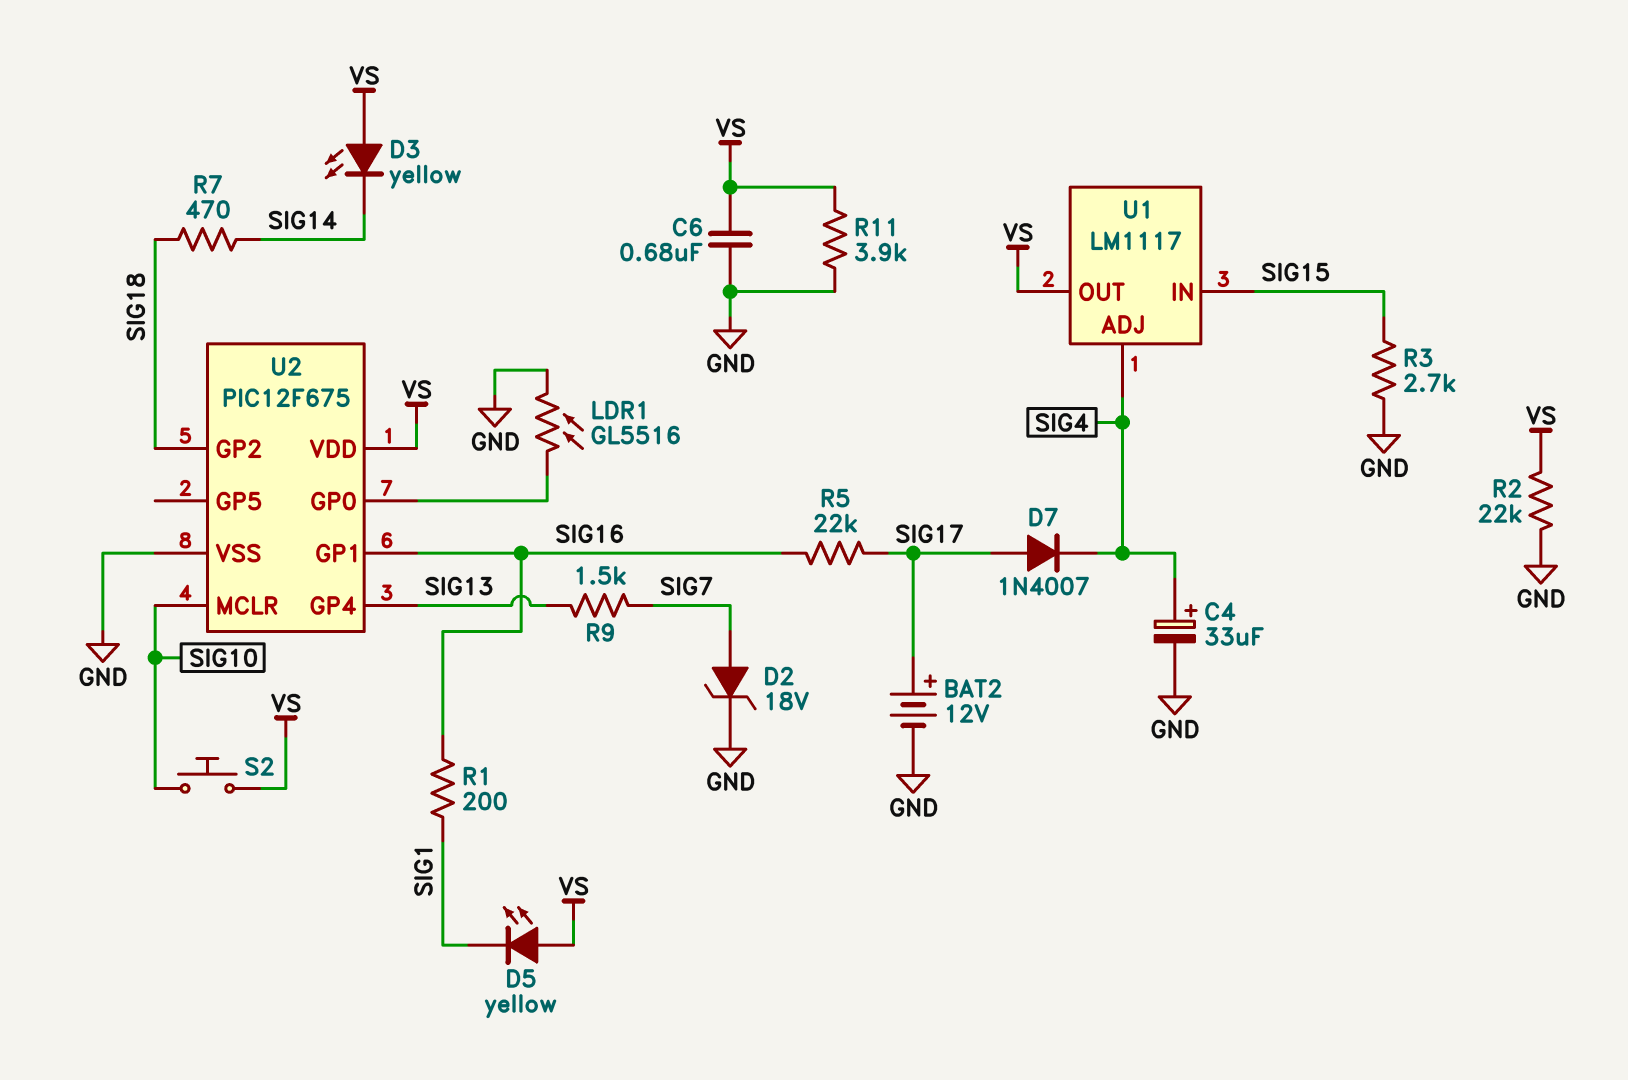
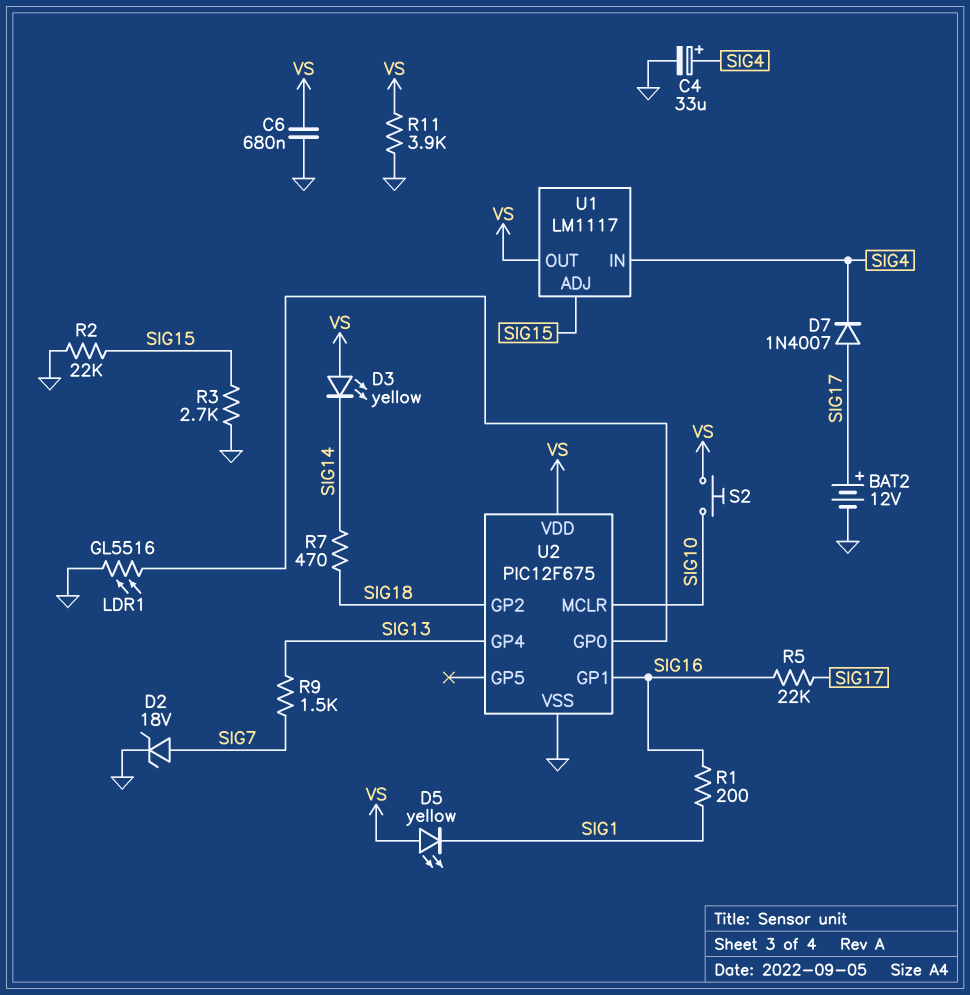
R2: 22k (GND, VS) -> 22k (GND, SIG15)
U1 pin ADJ: SIG4 -> SIG15
U1 pin IN: SIG15 -> SIG4

